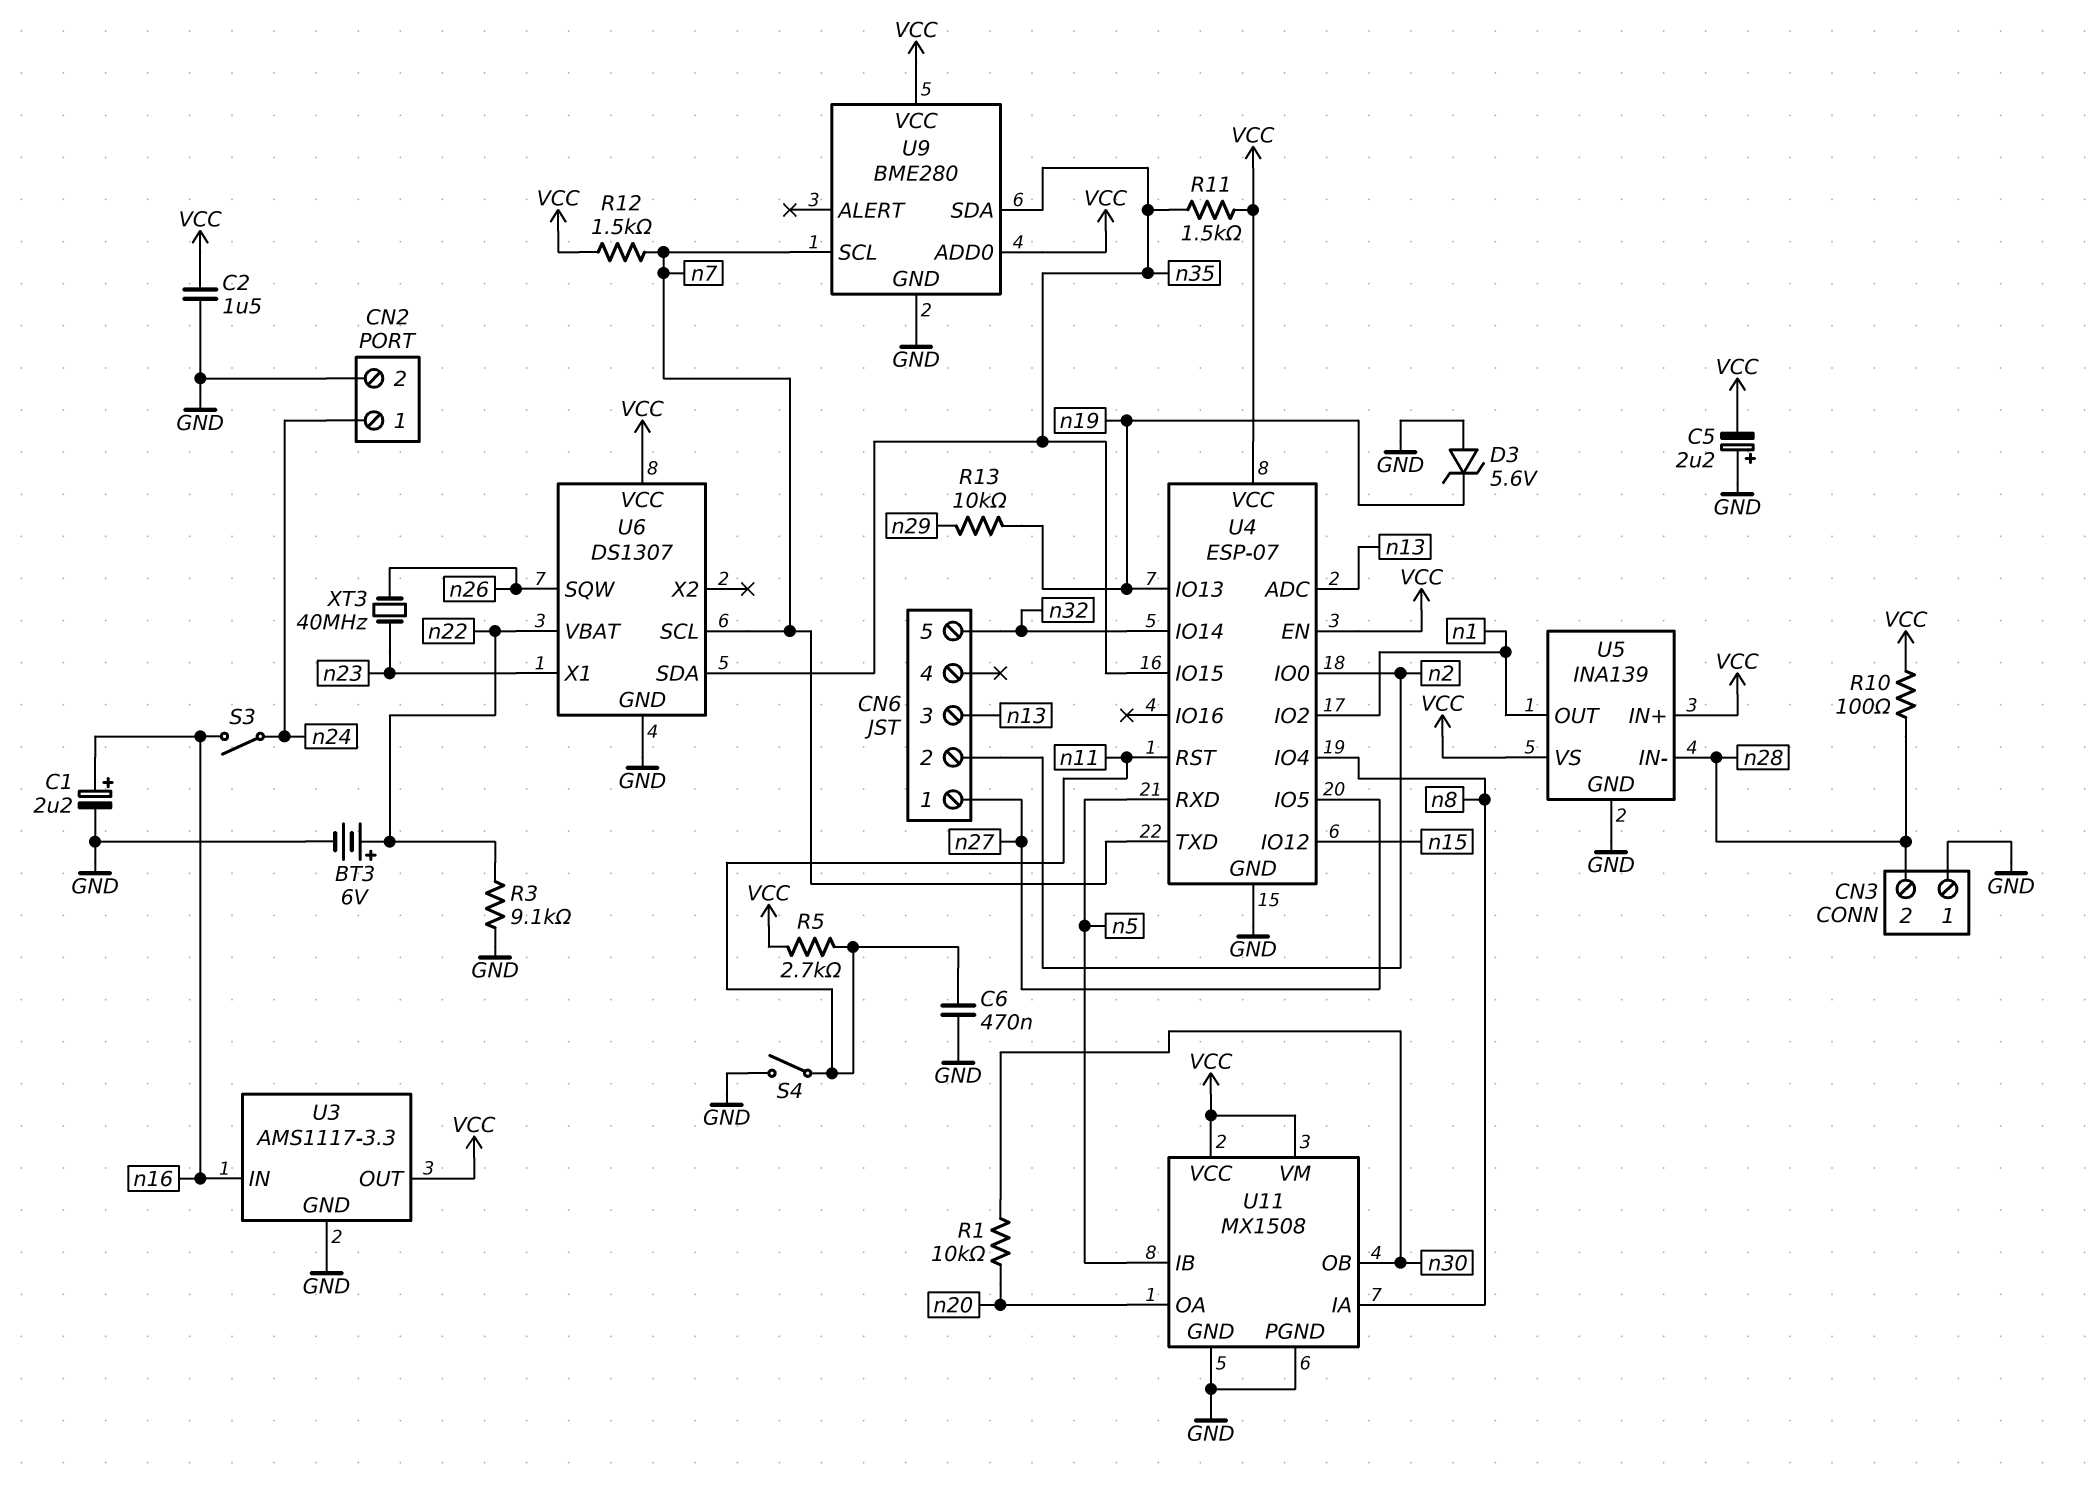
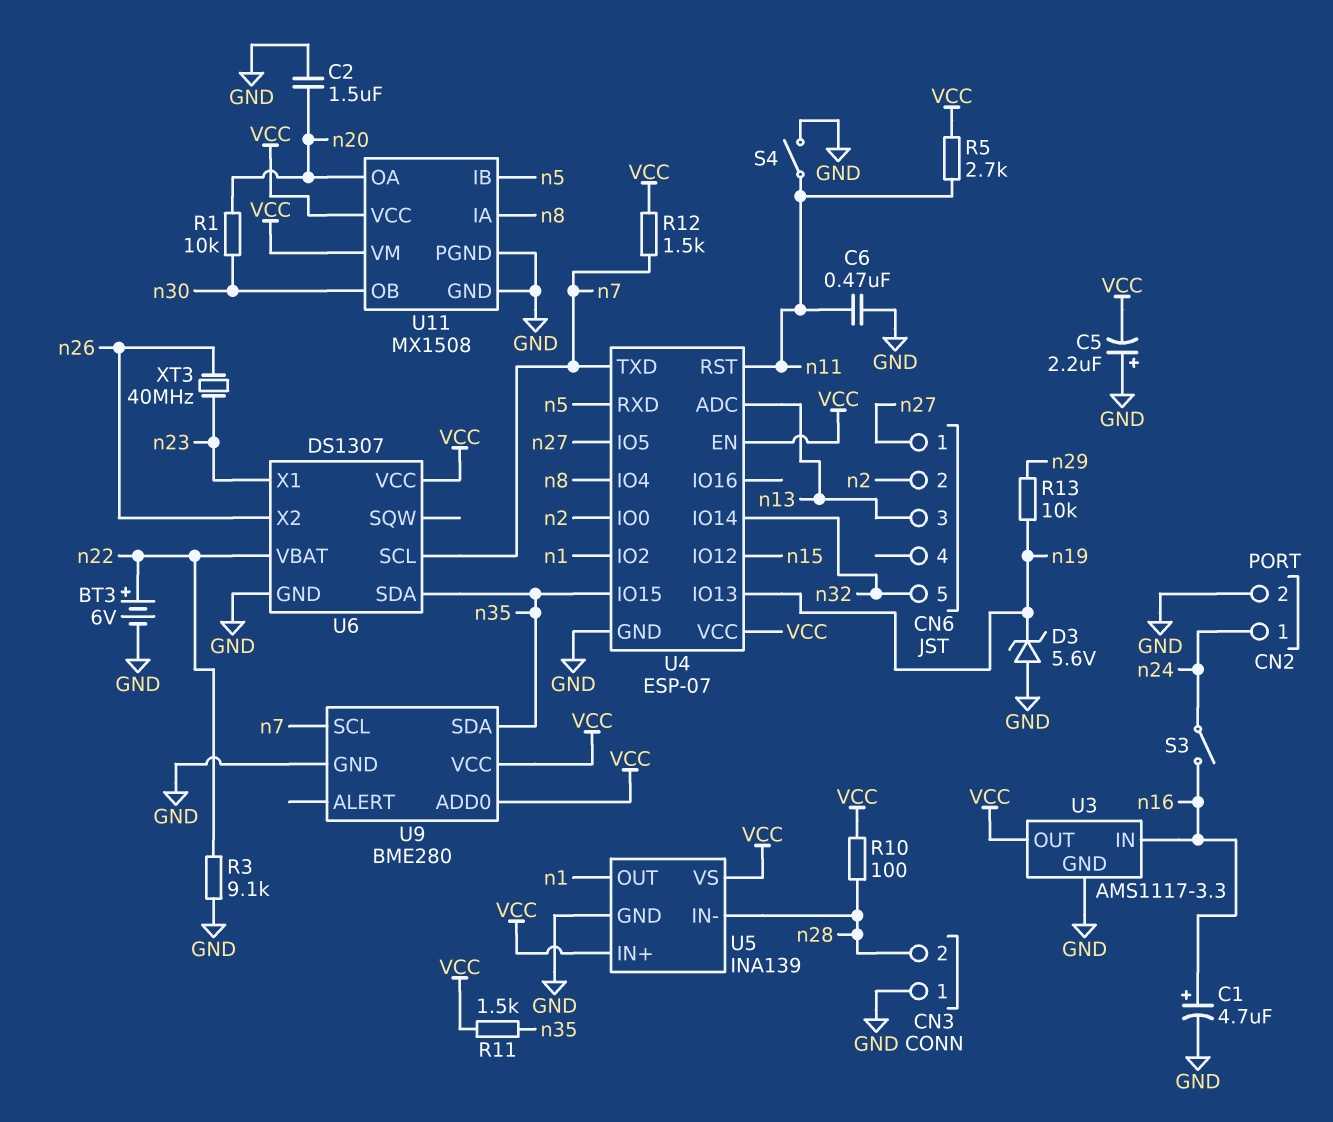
C1: 2.2uF (plus n16, minus GND) -> 4.7uF (plus n16, minus GND)
C2: 1.5uF (GND, VCC) -> 1.5uF (GND, n20)
U6 pin SQW: n26 -> none
U6 pin X2: none -> n26

